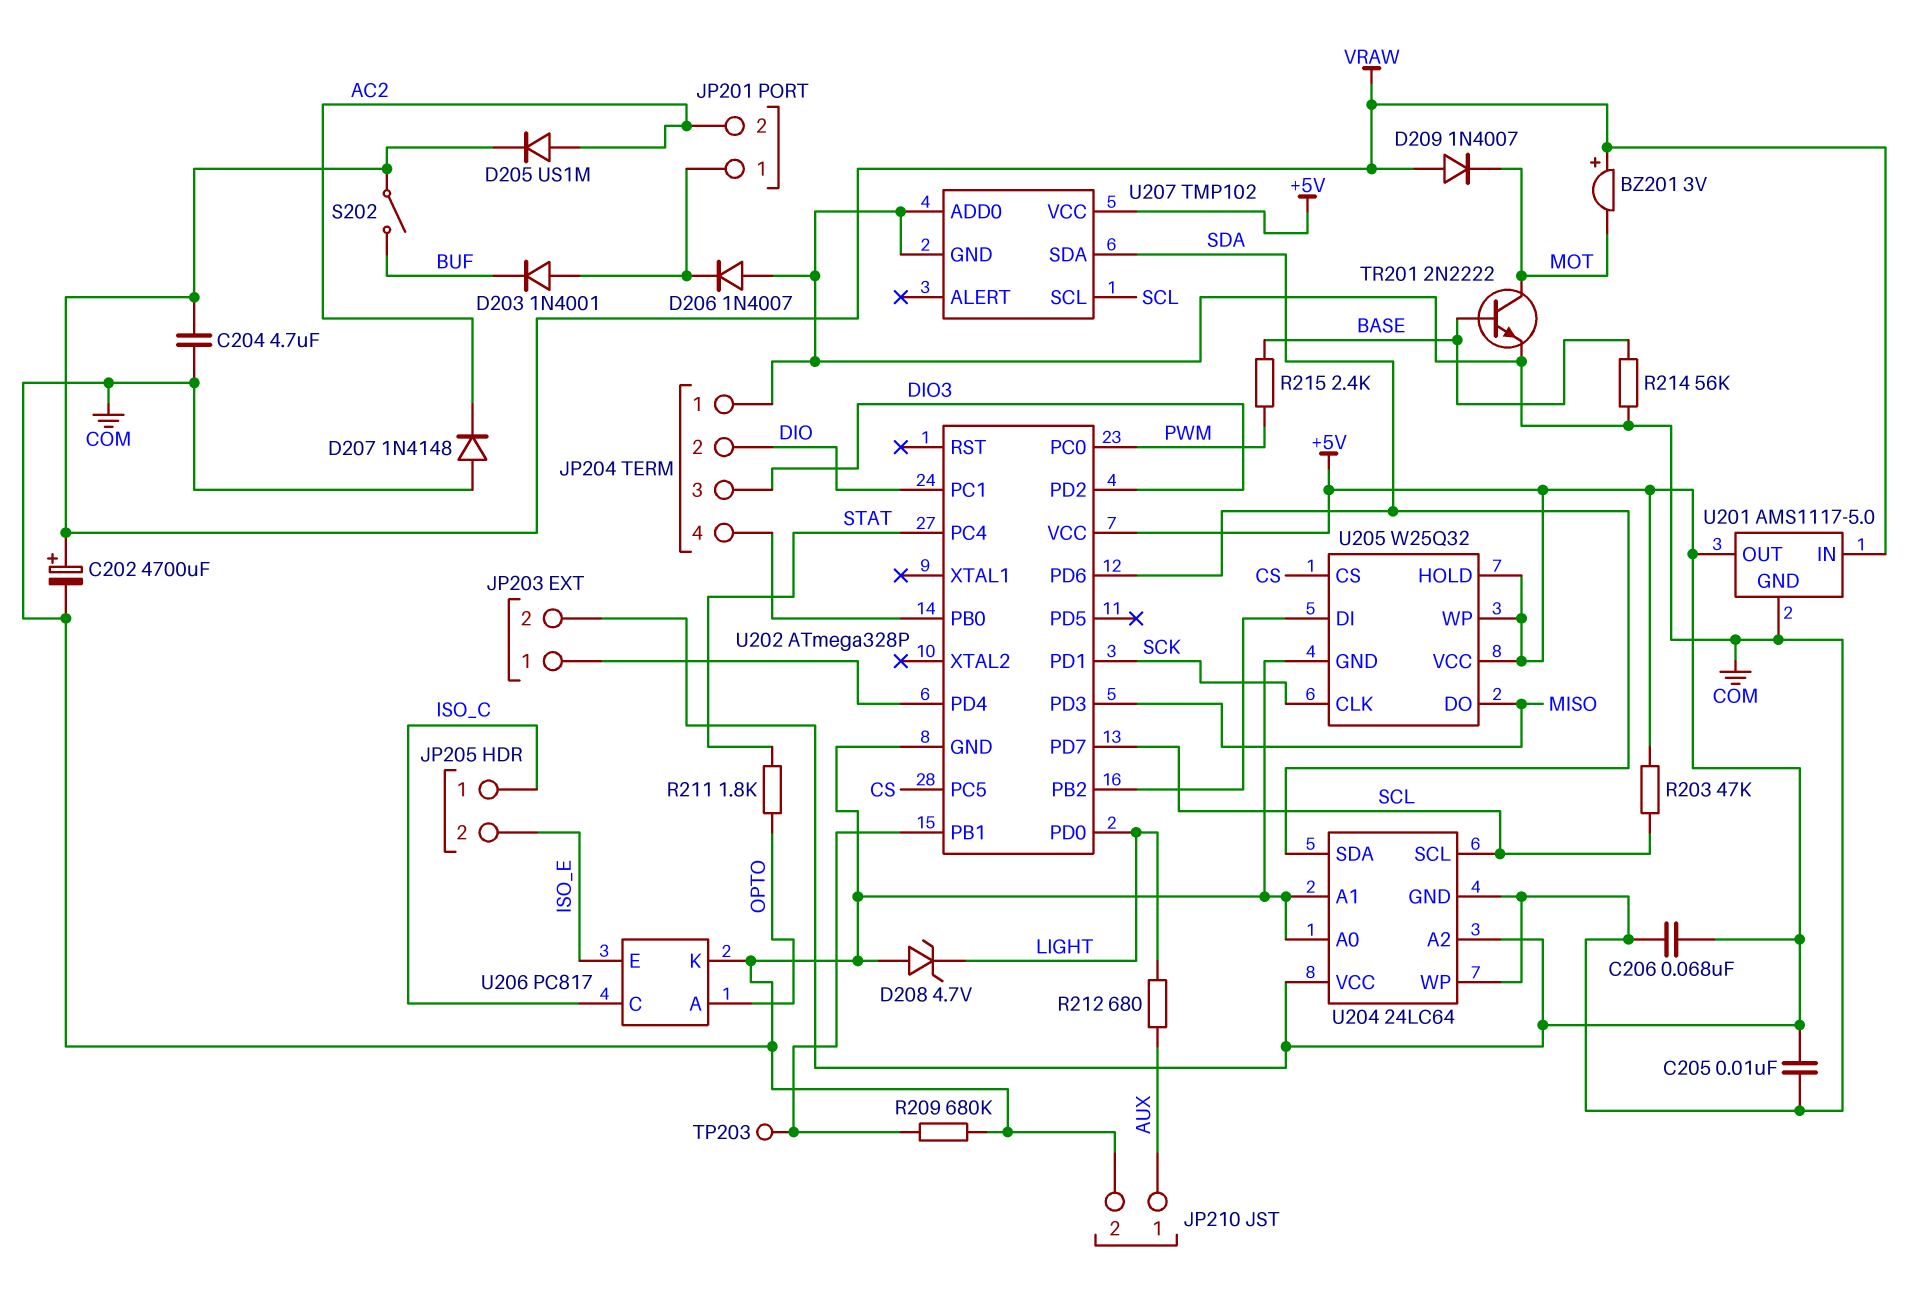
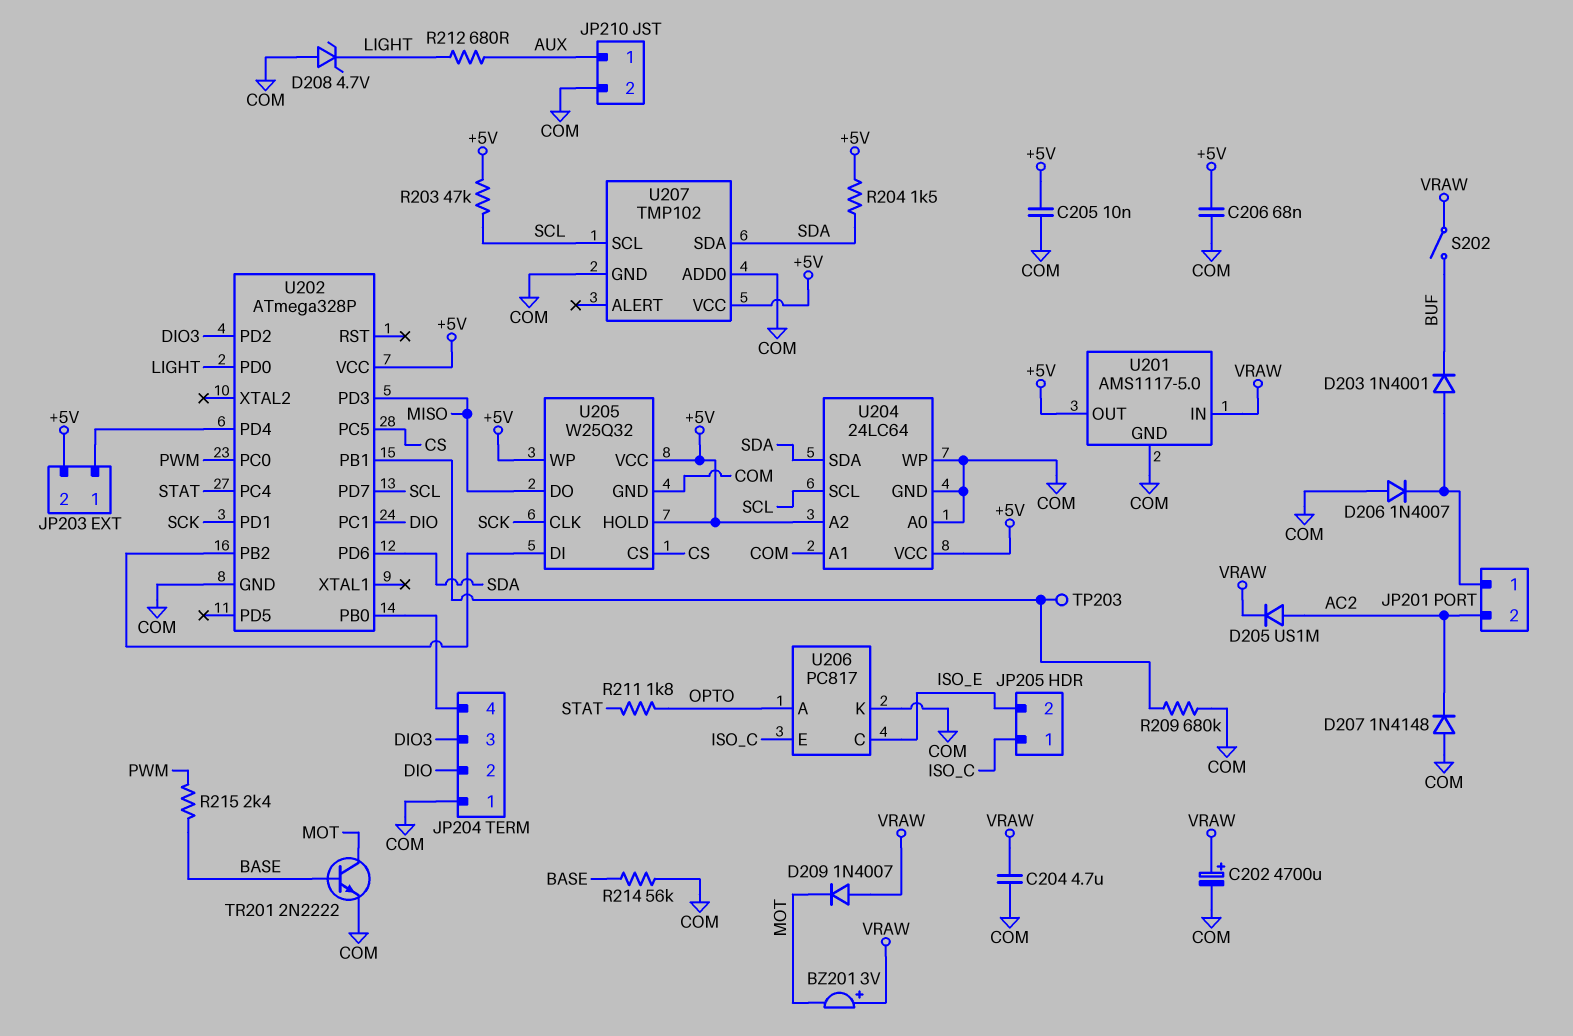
R204: none -> 1.5k (+5V, SDA)
U206 pin C: ISO_C -> ISO_E
U206 pin E: ISO_E -> ISO_C

